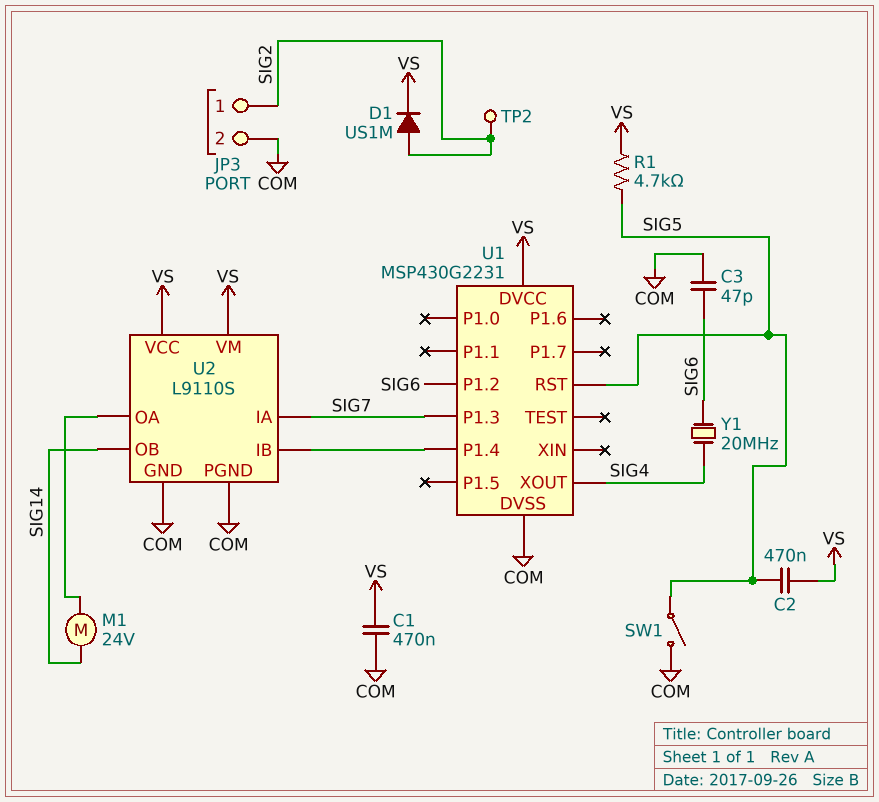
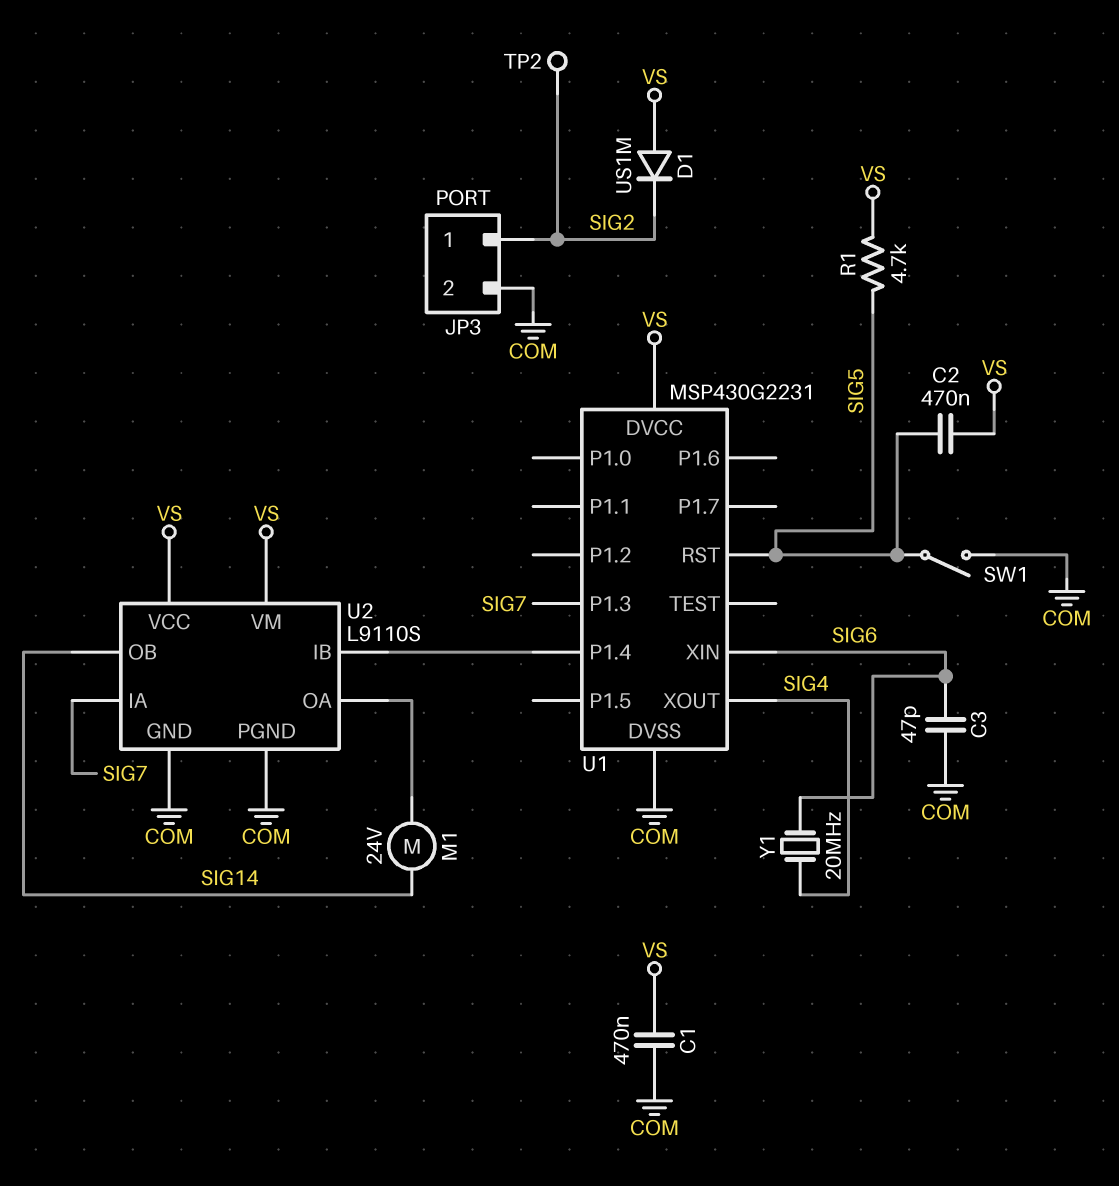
D1: diode US1M (A SIG2, K VS) -> diode US1M (A VS, K SIG2)
U1 pin P1.2: SIG6 -> none
U1 pin XIN: none -> SIG6

